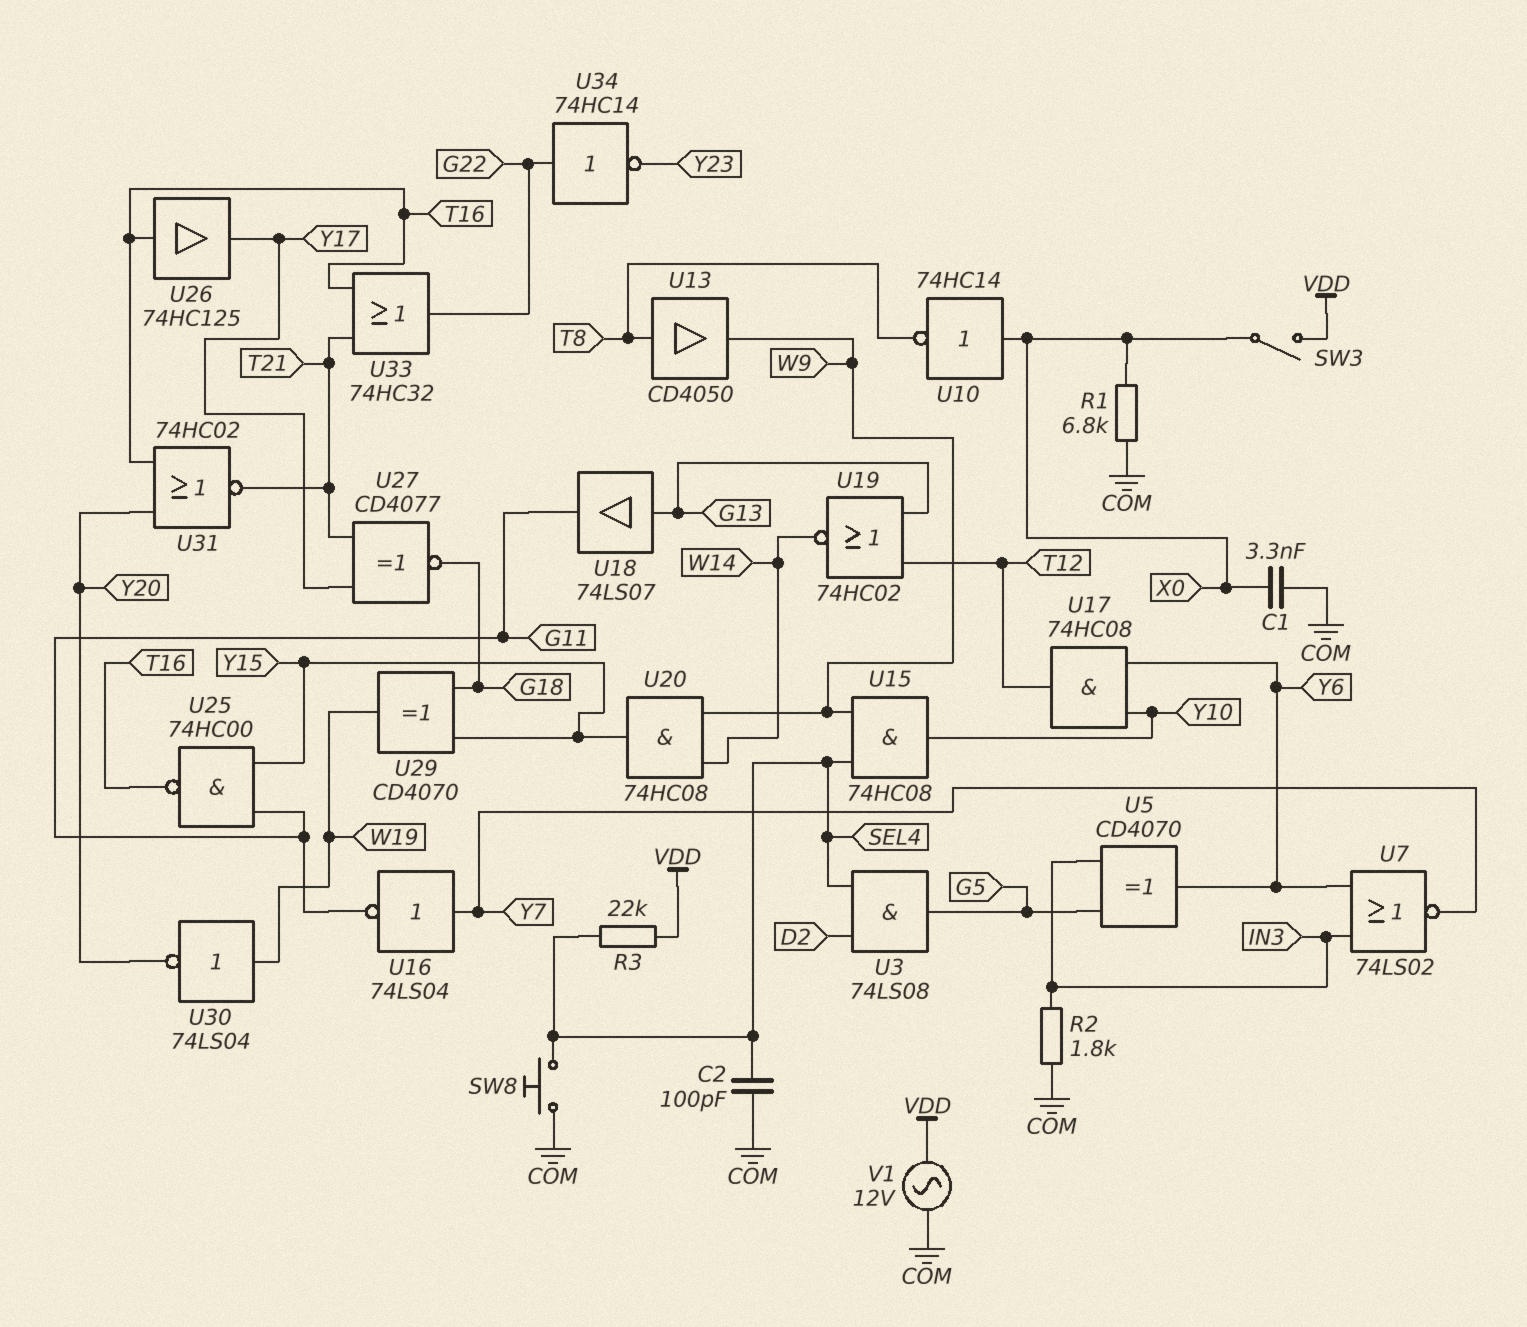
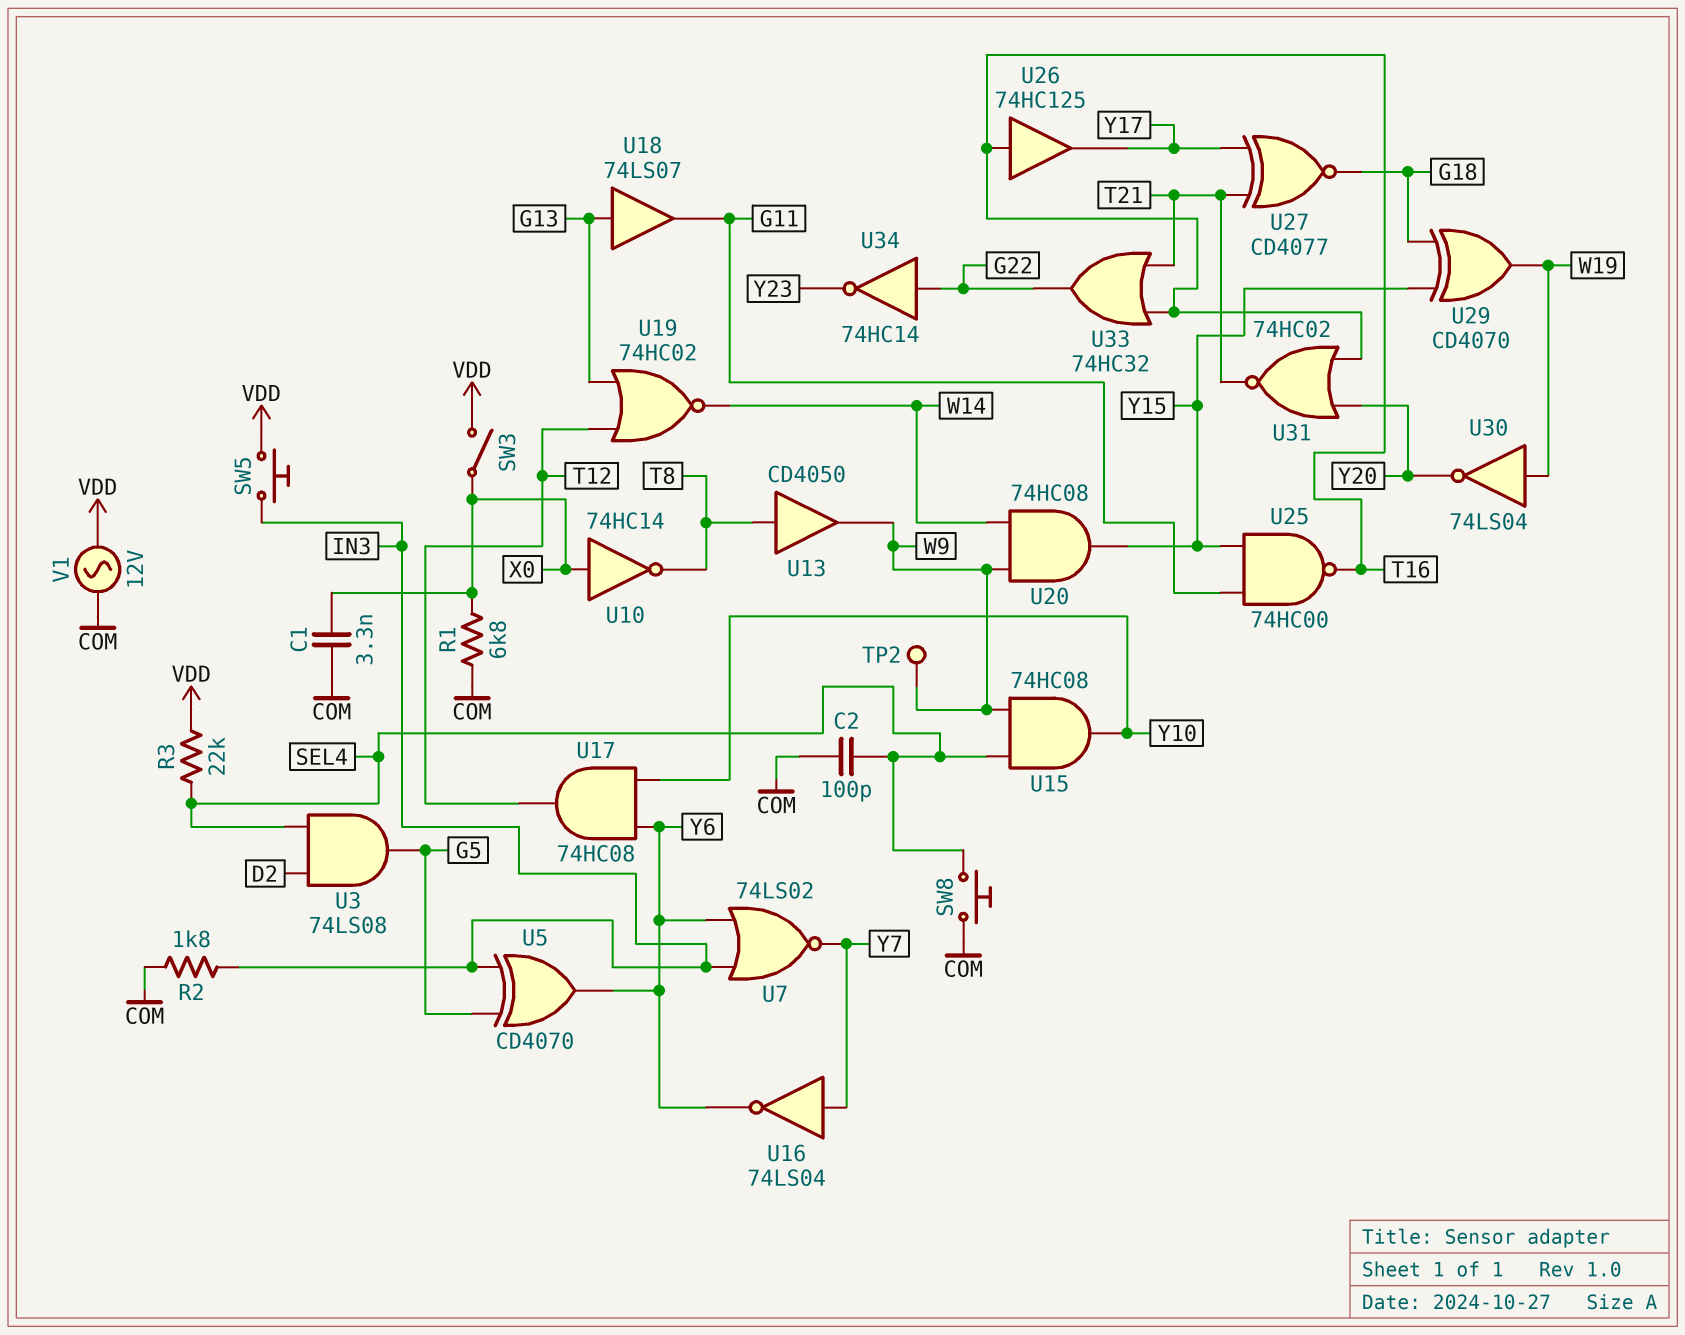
SW5: none -> button (IN3, VDD)
TP2: none -> test point (W9)
U16: NOT 74LS04 (in Y7, out G11) -> NOT 74LS04 (in Y7, out Y6)

